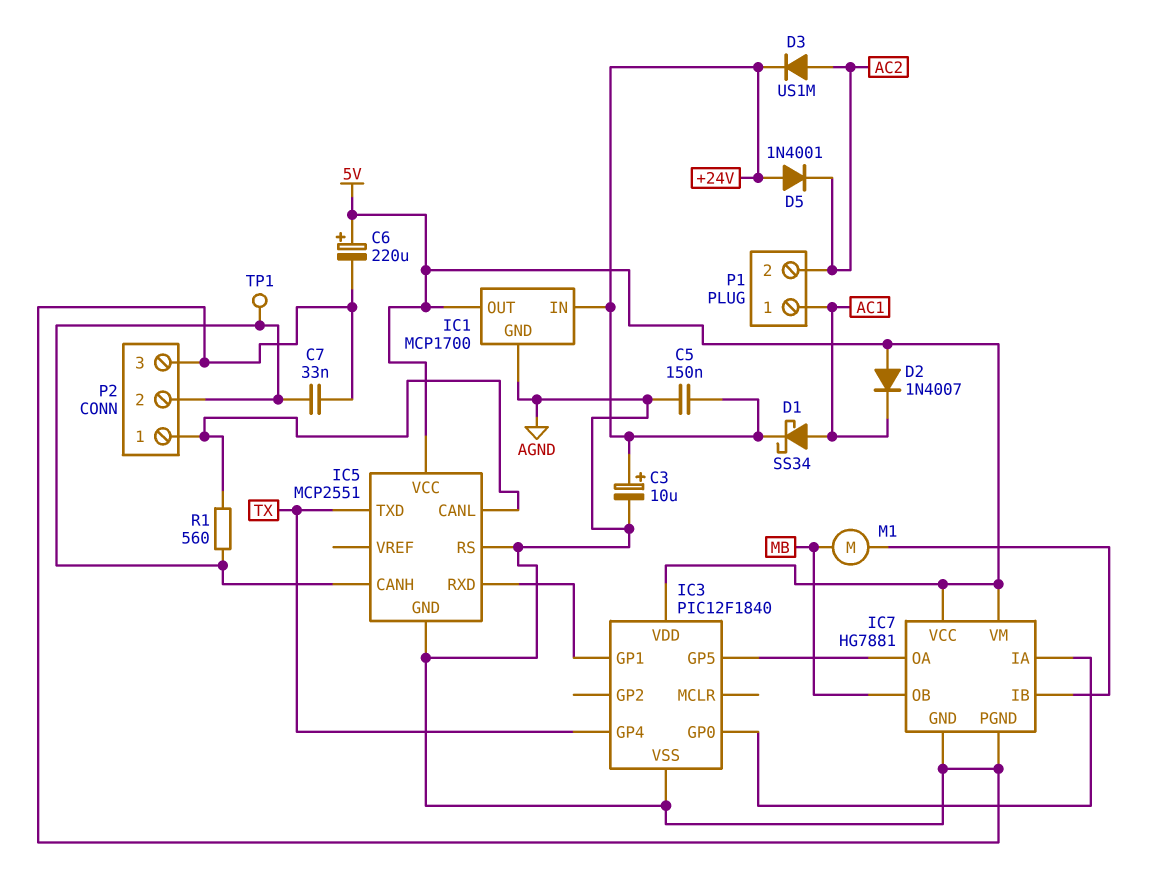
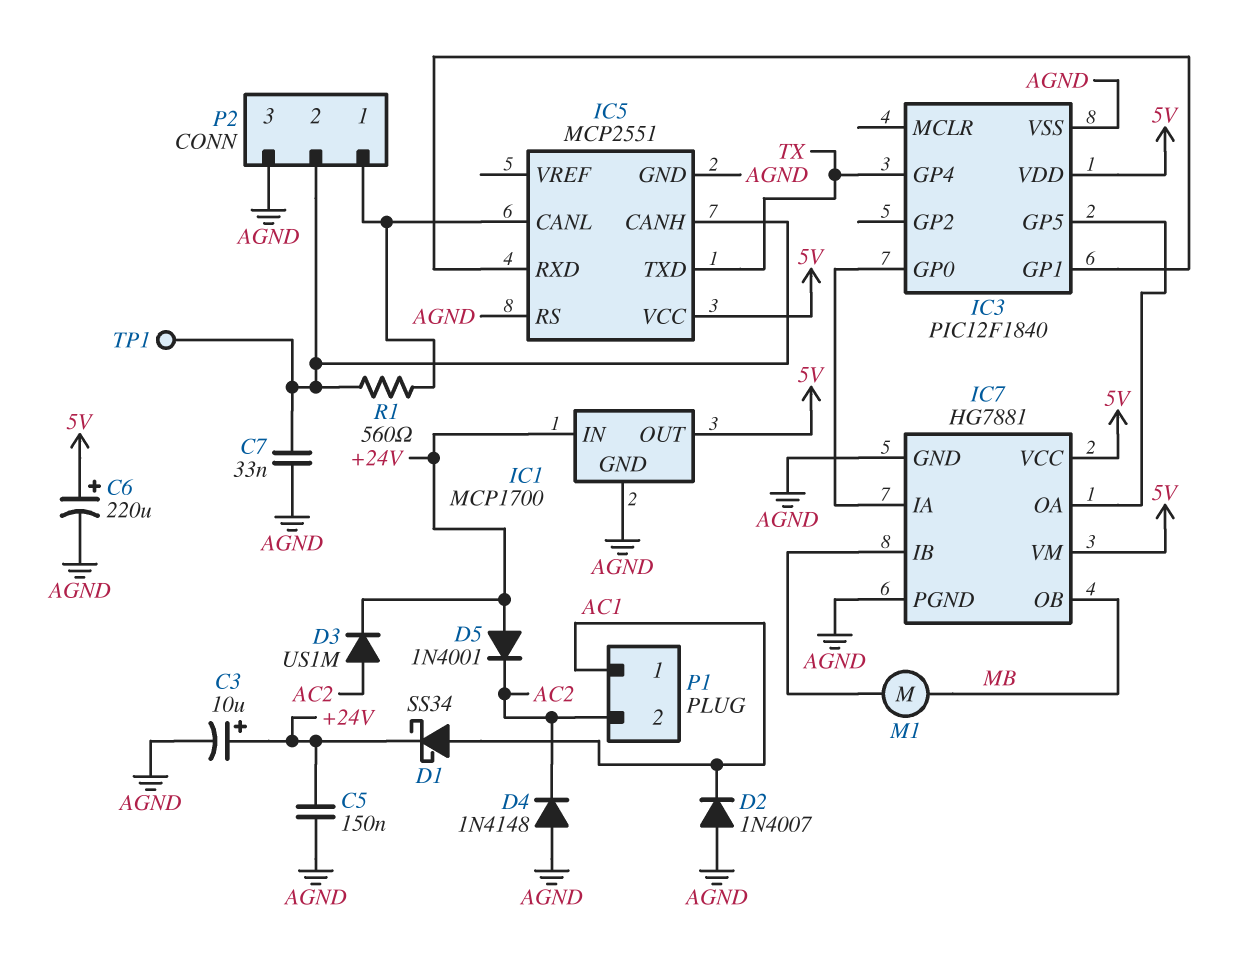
D2: diode 1N4007 (A 5V, K AC1) -> diode 1N4007 (A AGND, K AC1)
D4: none -> diode 1N4148 (A AGND, K AC2)

